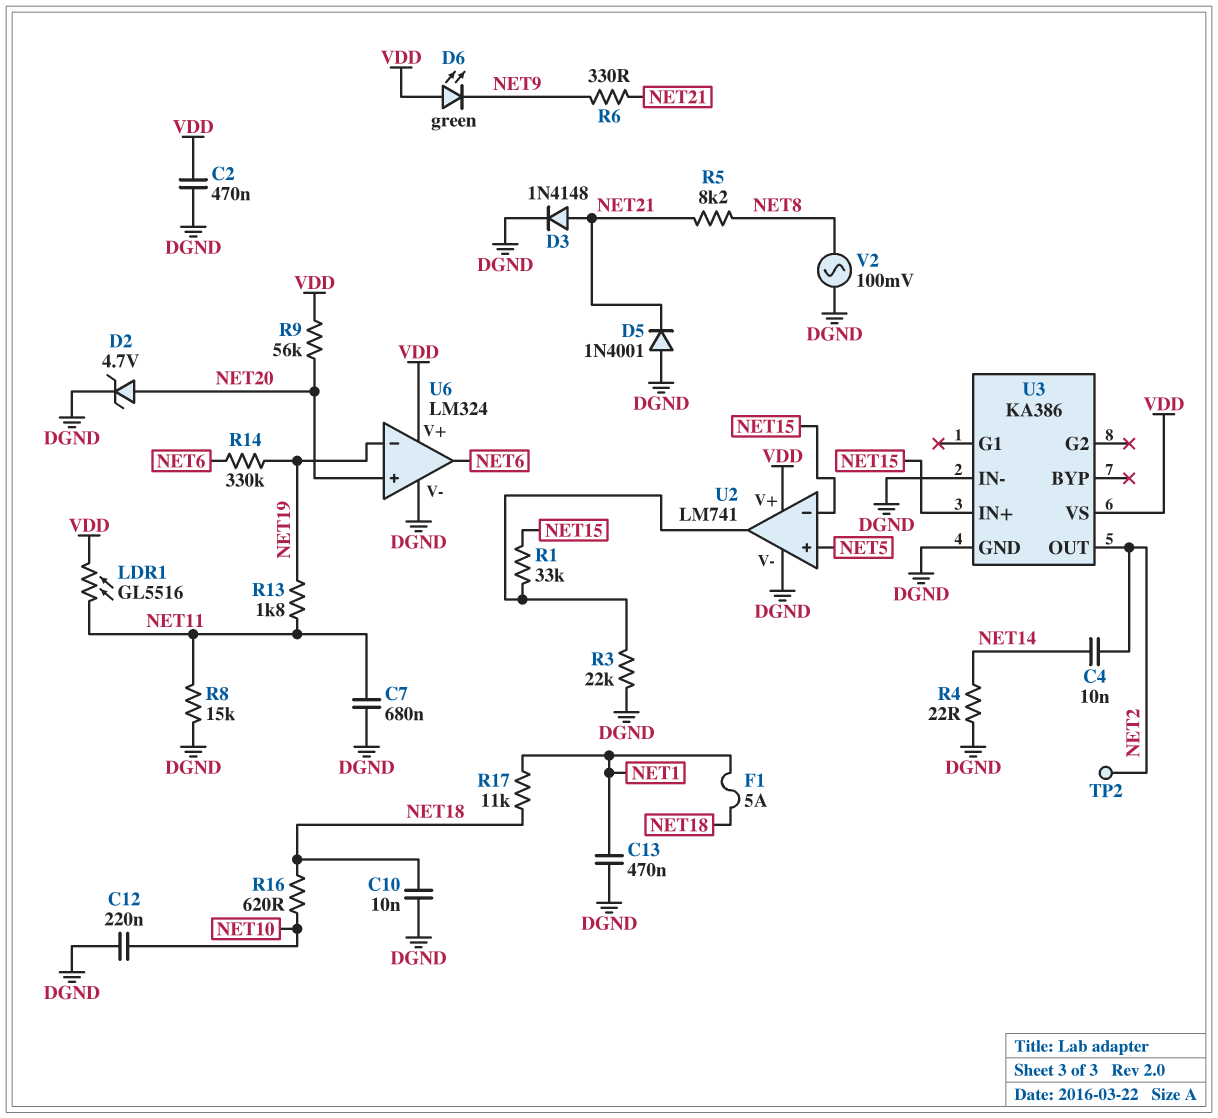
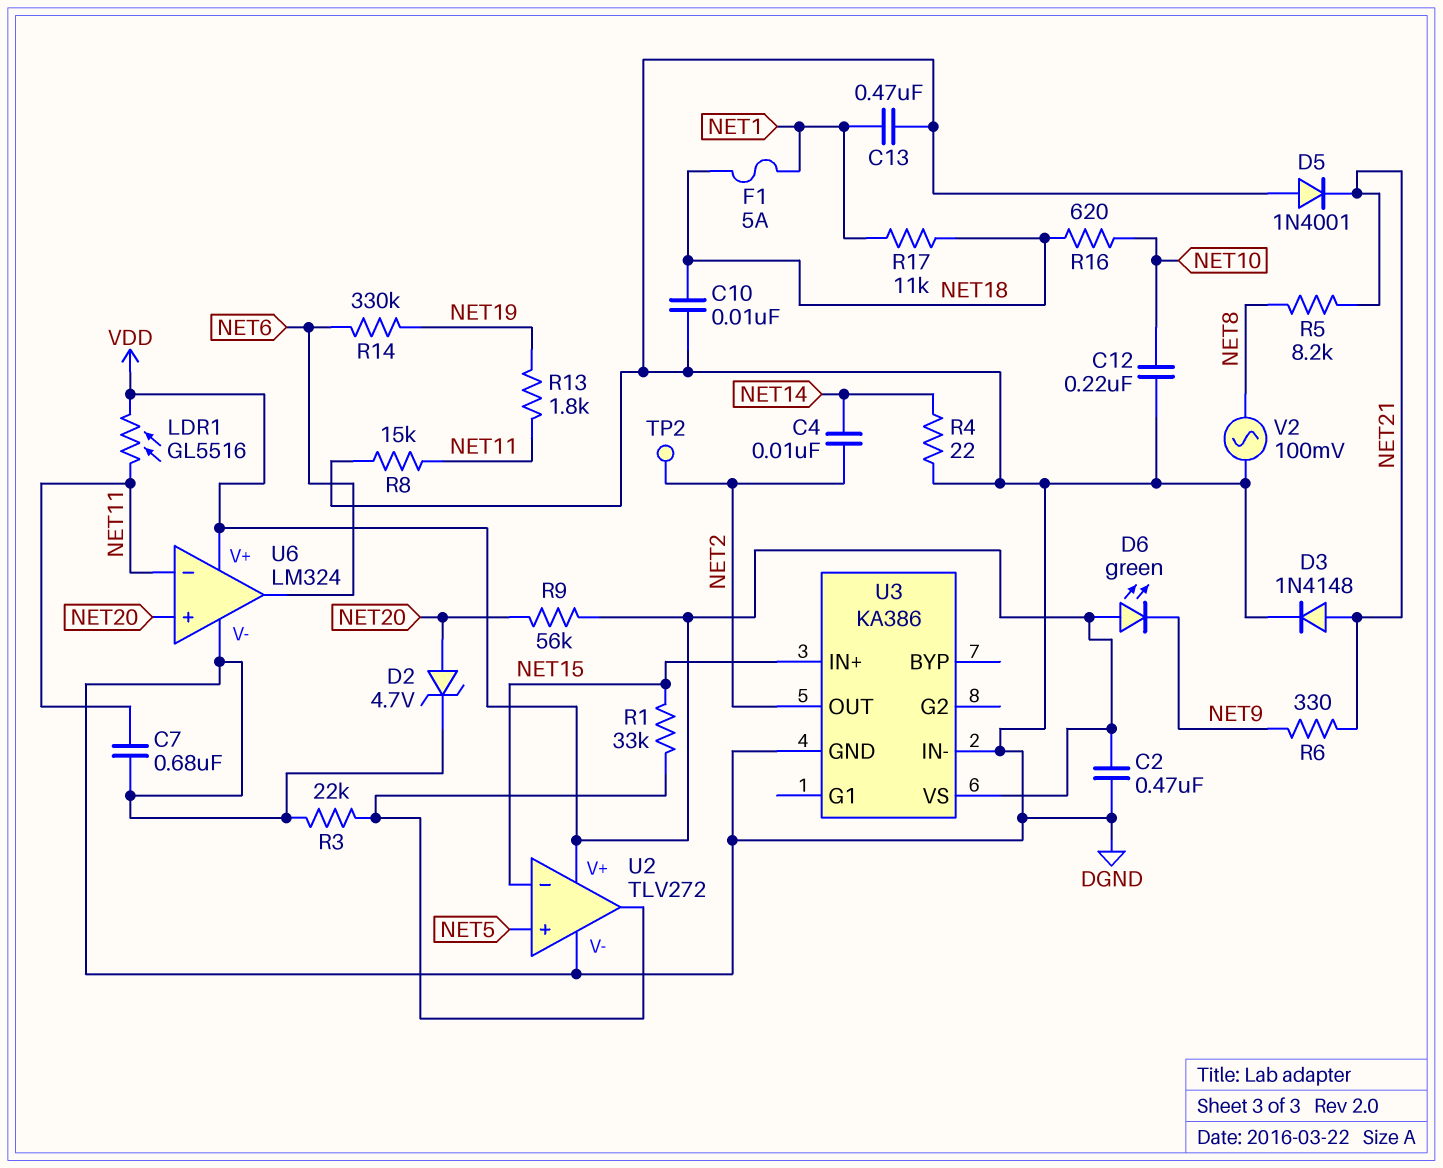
U2: LM741 -> TLV272
U6 pin in-: NET19 -> NET11

